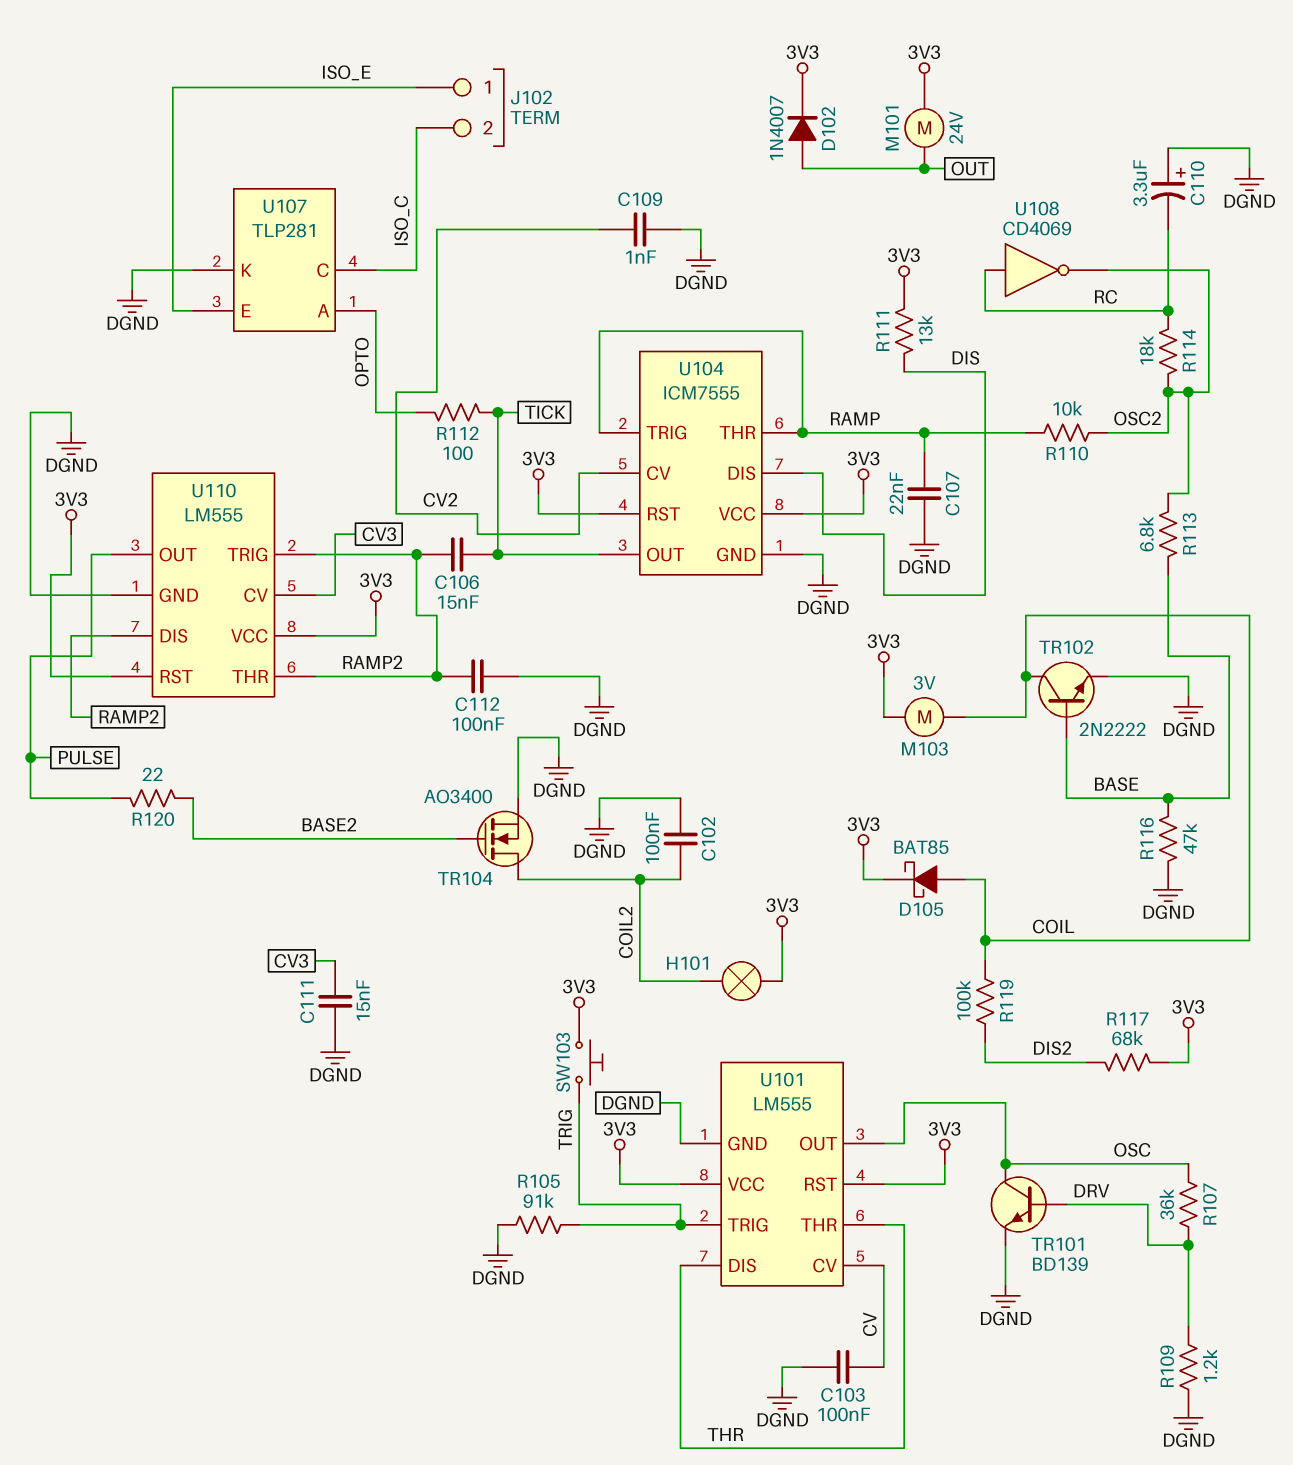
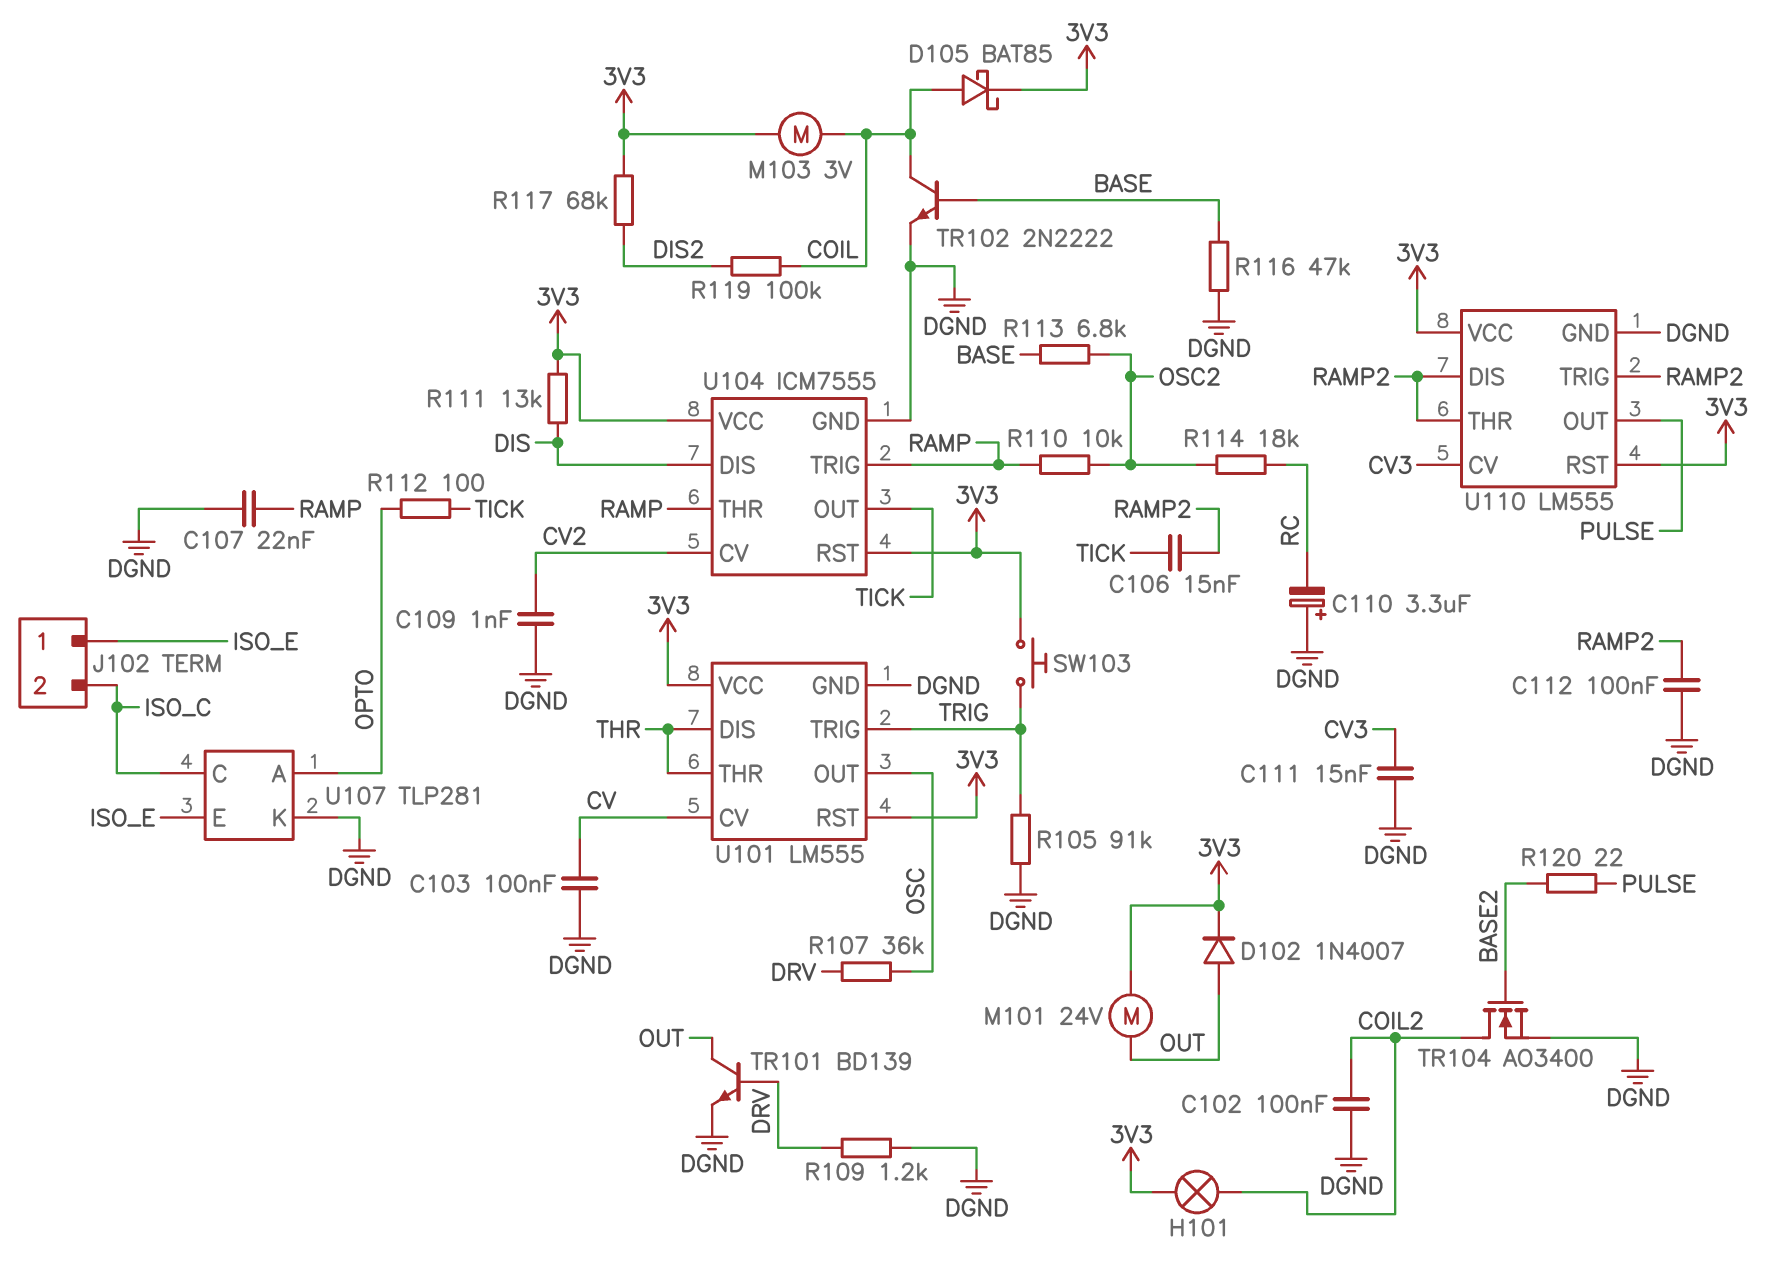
TR101: NPN BD139 (B DRV, C OSC, E DGND) -> NPN BD139 (B DRV, C OUT, E DGND)
U108: NOT CD4069 (in RC, out OSC2) -> none

